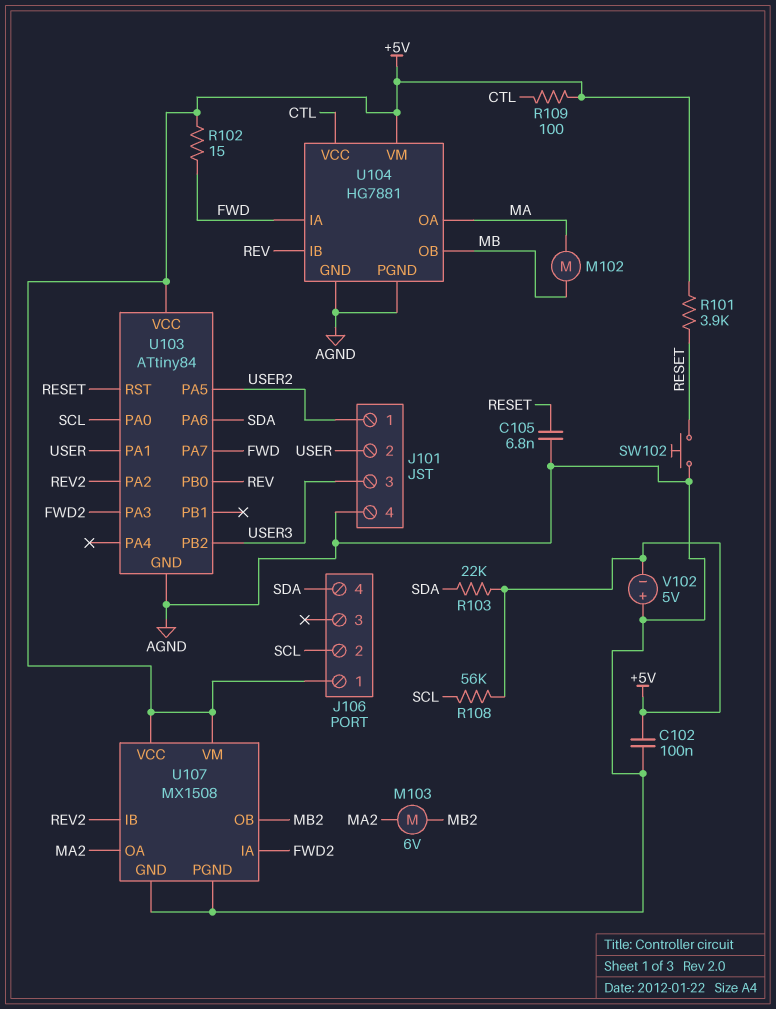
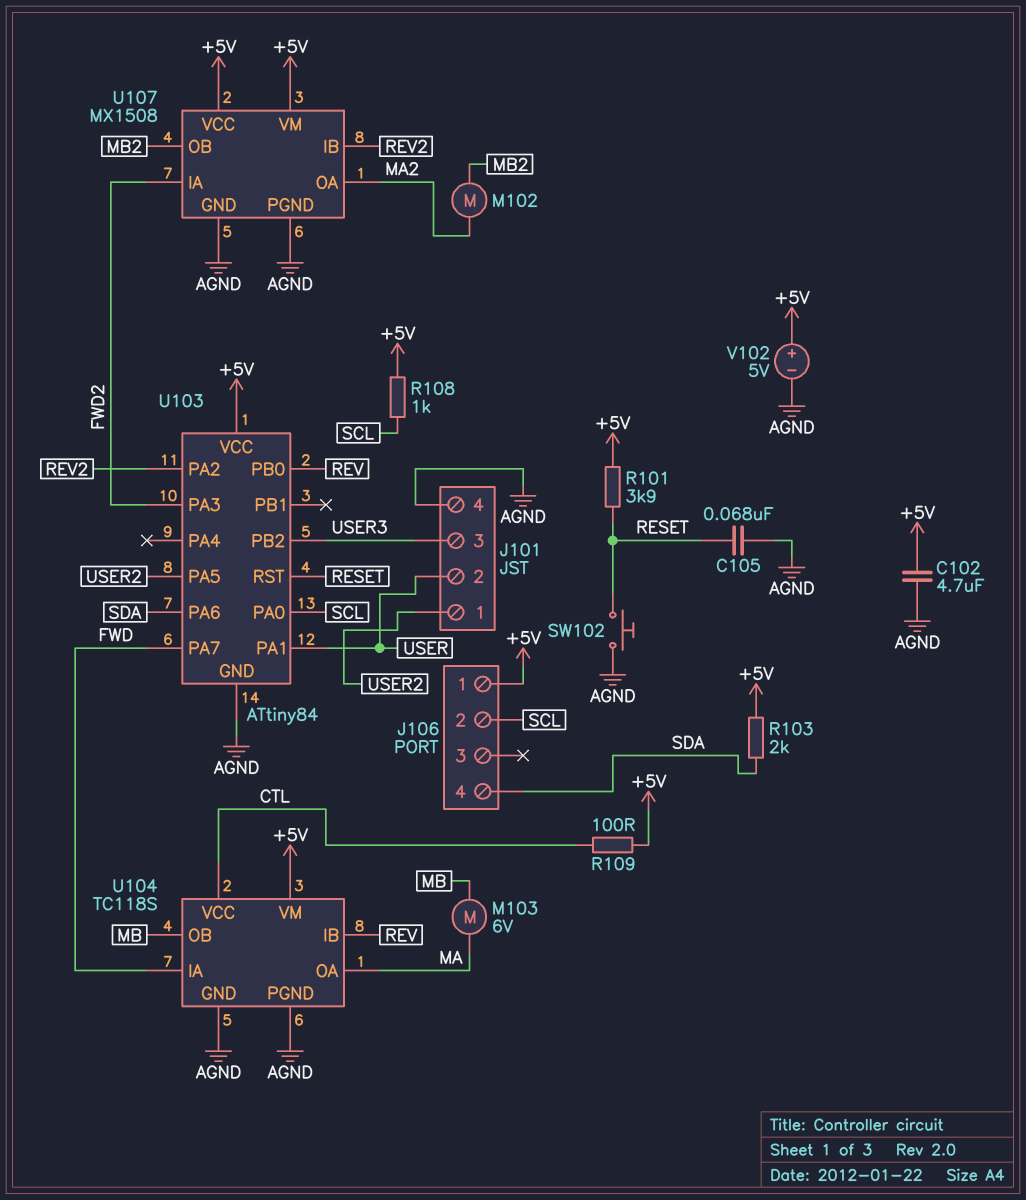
C102: 100nF (+5V, AGND) -> 4.7uF (+5V, AGND)
C105: 6.8nF (AGND, RESET) -> 68nF (AGND, RESET)
M102: motor (MA, MB) -> motor (MA2, MB2)
M103: motor 6V (MA2, MB2) -> motor 6V (MA, MB)
R102: 15 (+5V, FWD) -> none
R103: 22k (+5V, SDA) -> 2k (+5V, SDA)
R108: 56k (+5V, SCL) -> 1k (+5V, SCL)
U104: HG7881 -> TC118S
V102: 5V (plus AGND, minus +5V) -> 5V (plus +5V, minus AGND)

